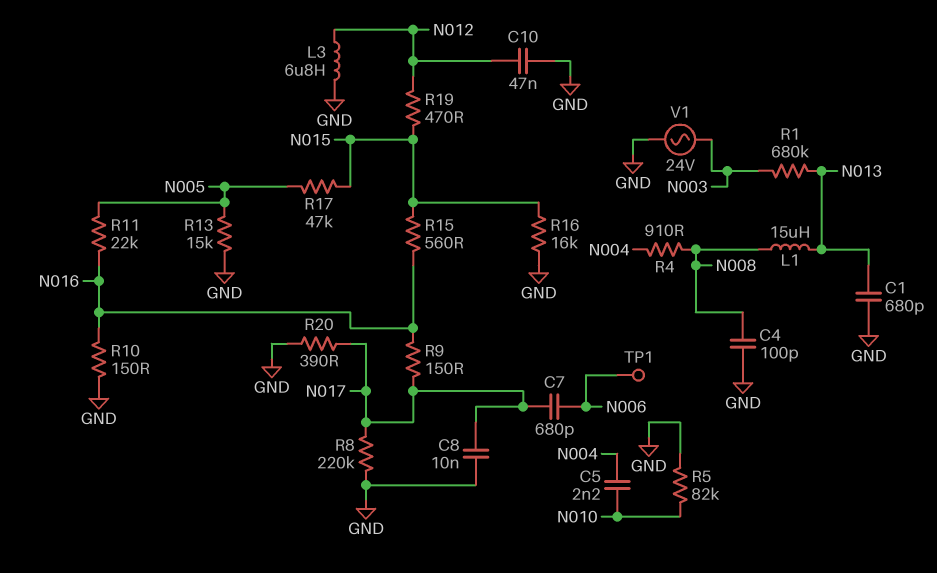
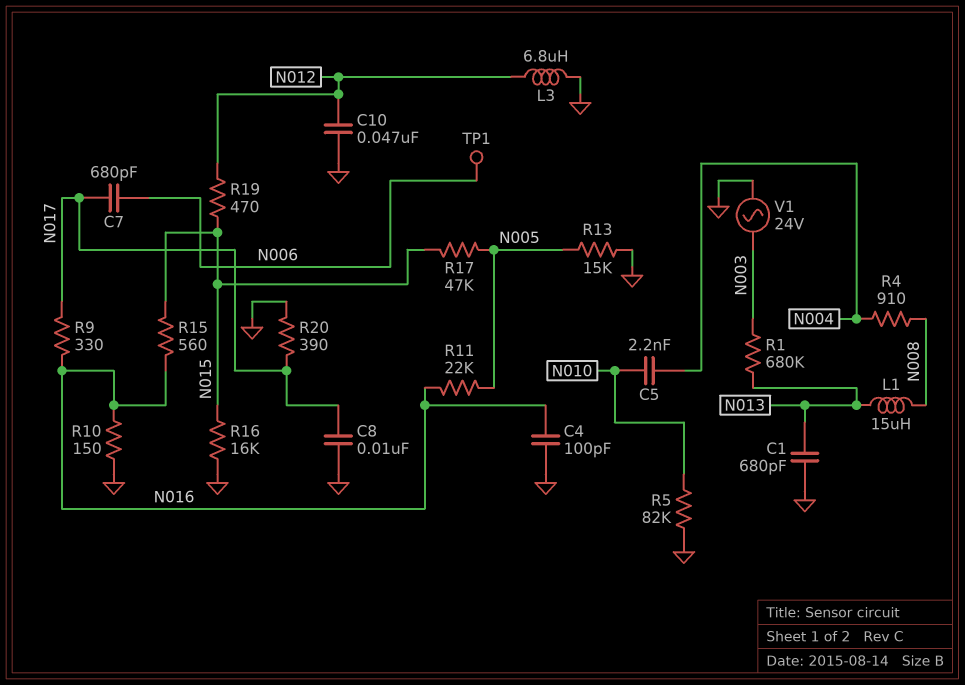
C4: 100pF (GND, N008) -> 100pF (GND, N016)
R8: 220k (GND, N017) -> none
R9: 150 (N016, N017) -> 330 (N016, N017)

